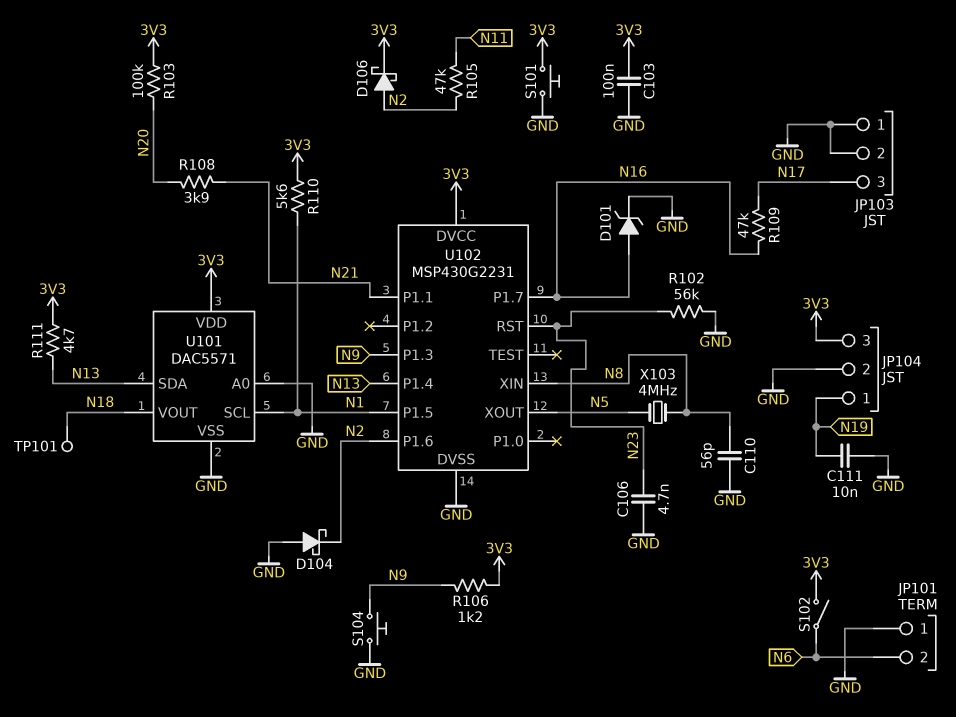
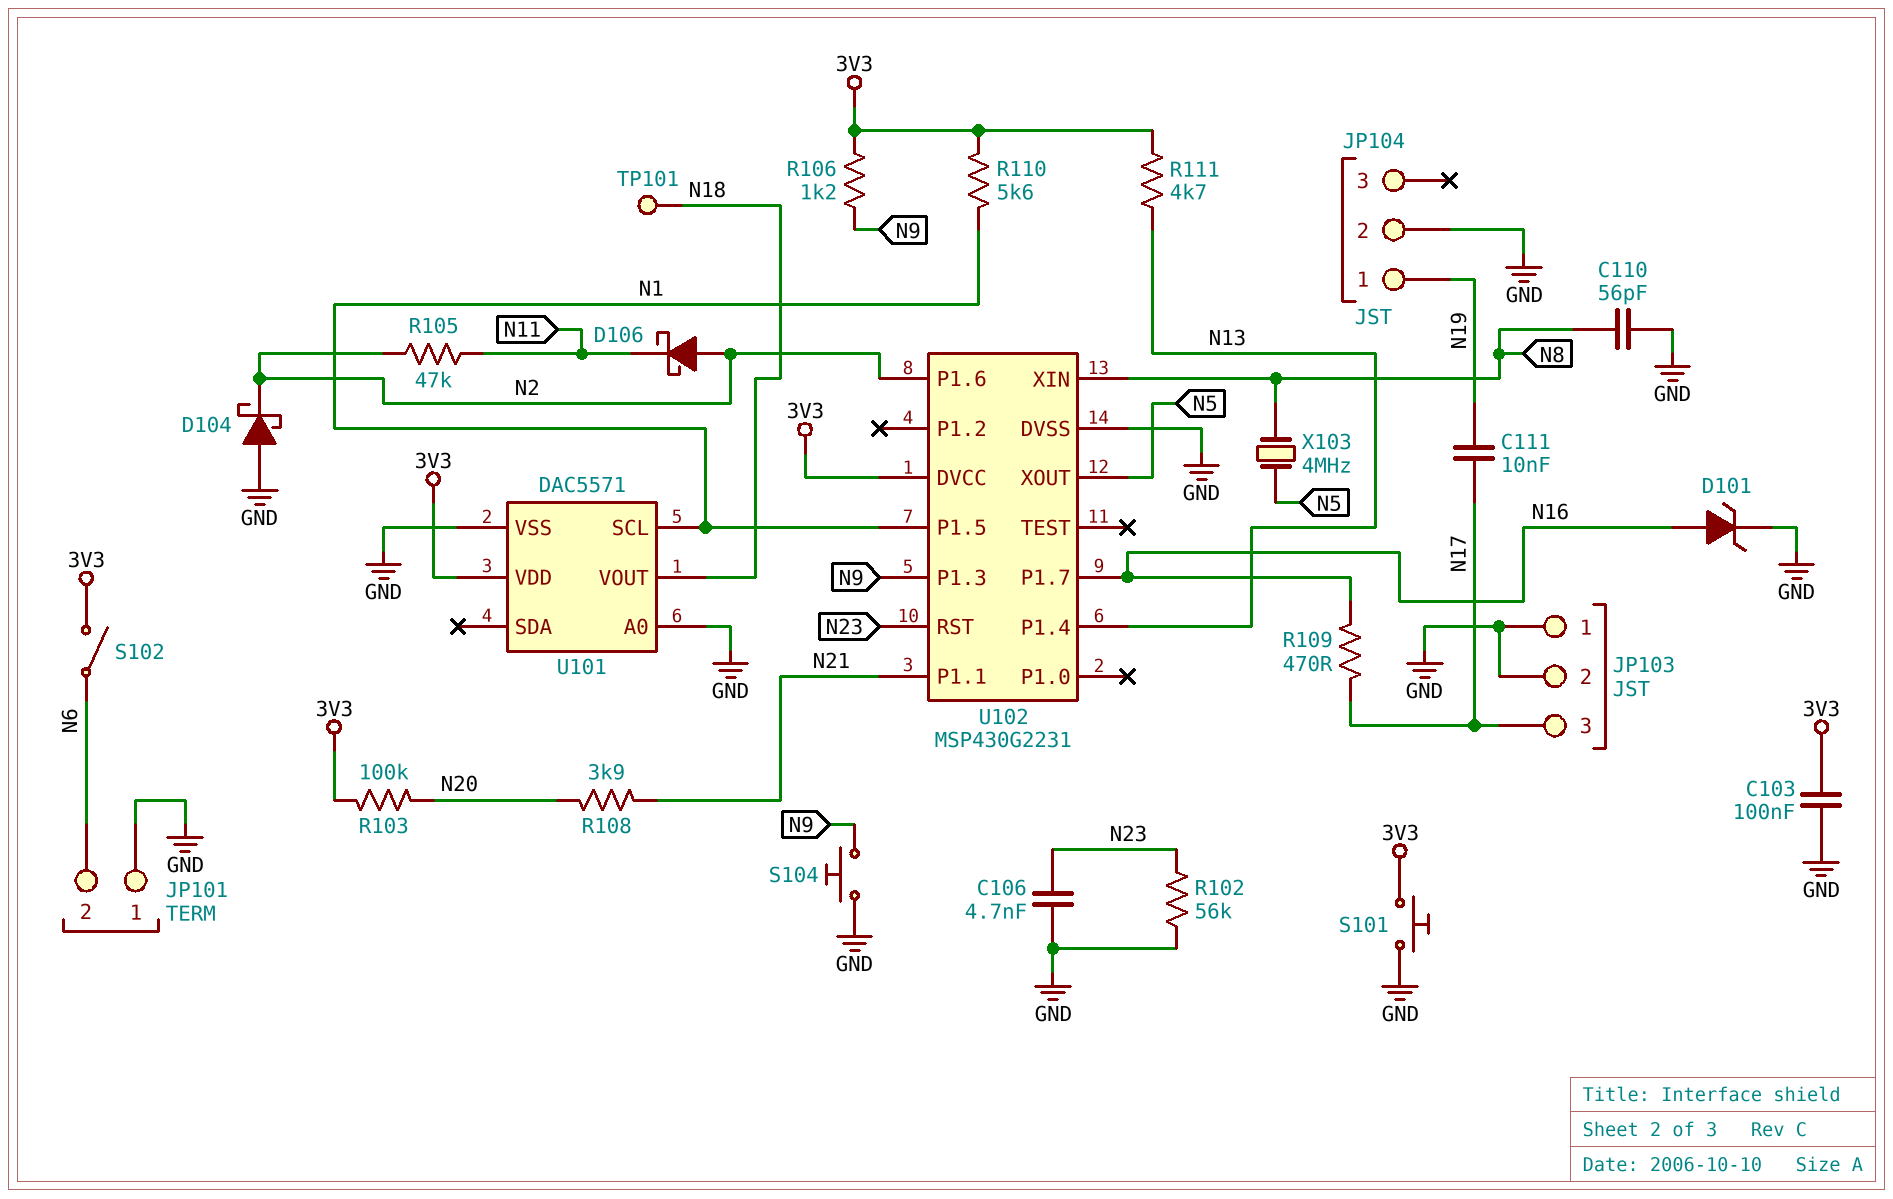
C111: 10nF (GND, N19) -> 10nF (N17, N19)
D106: schottky (A N2, K 3V3) -> schottky (A N2, K N11)
JP104 pin 3: 3V3 -> none
R109: 47k (N16, N17) -> 470 (N16, N17)
U101 pin SDA: N13 -> none

